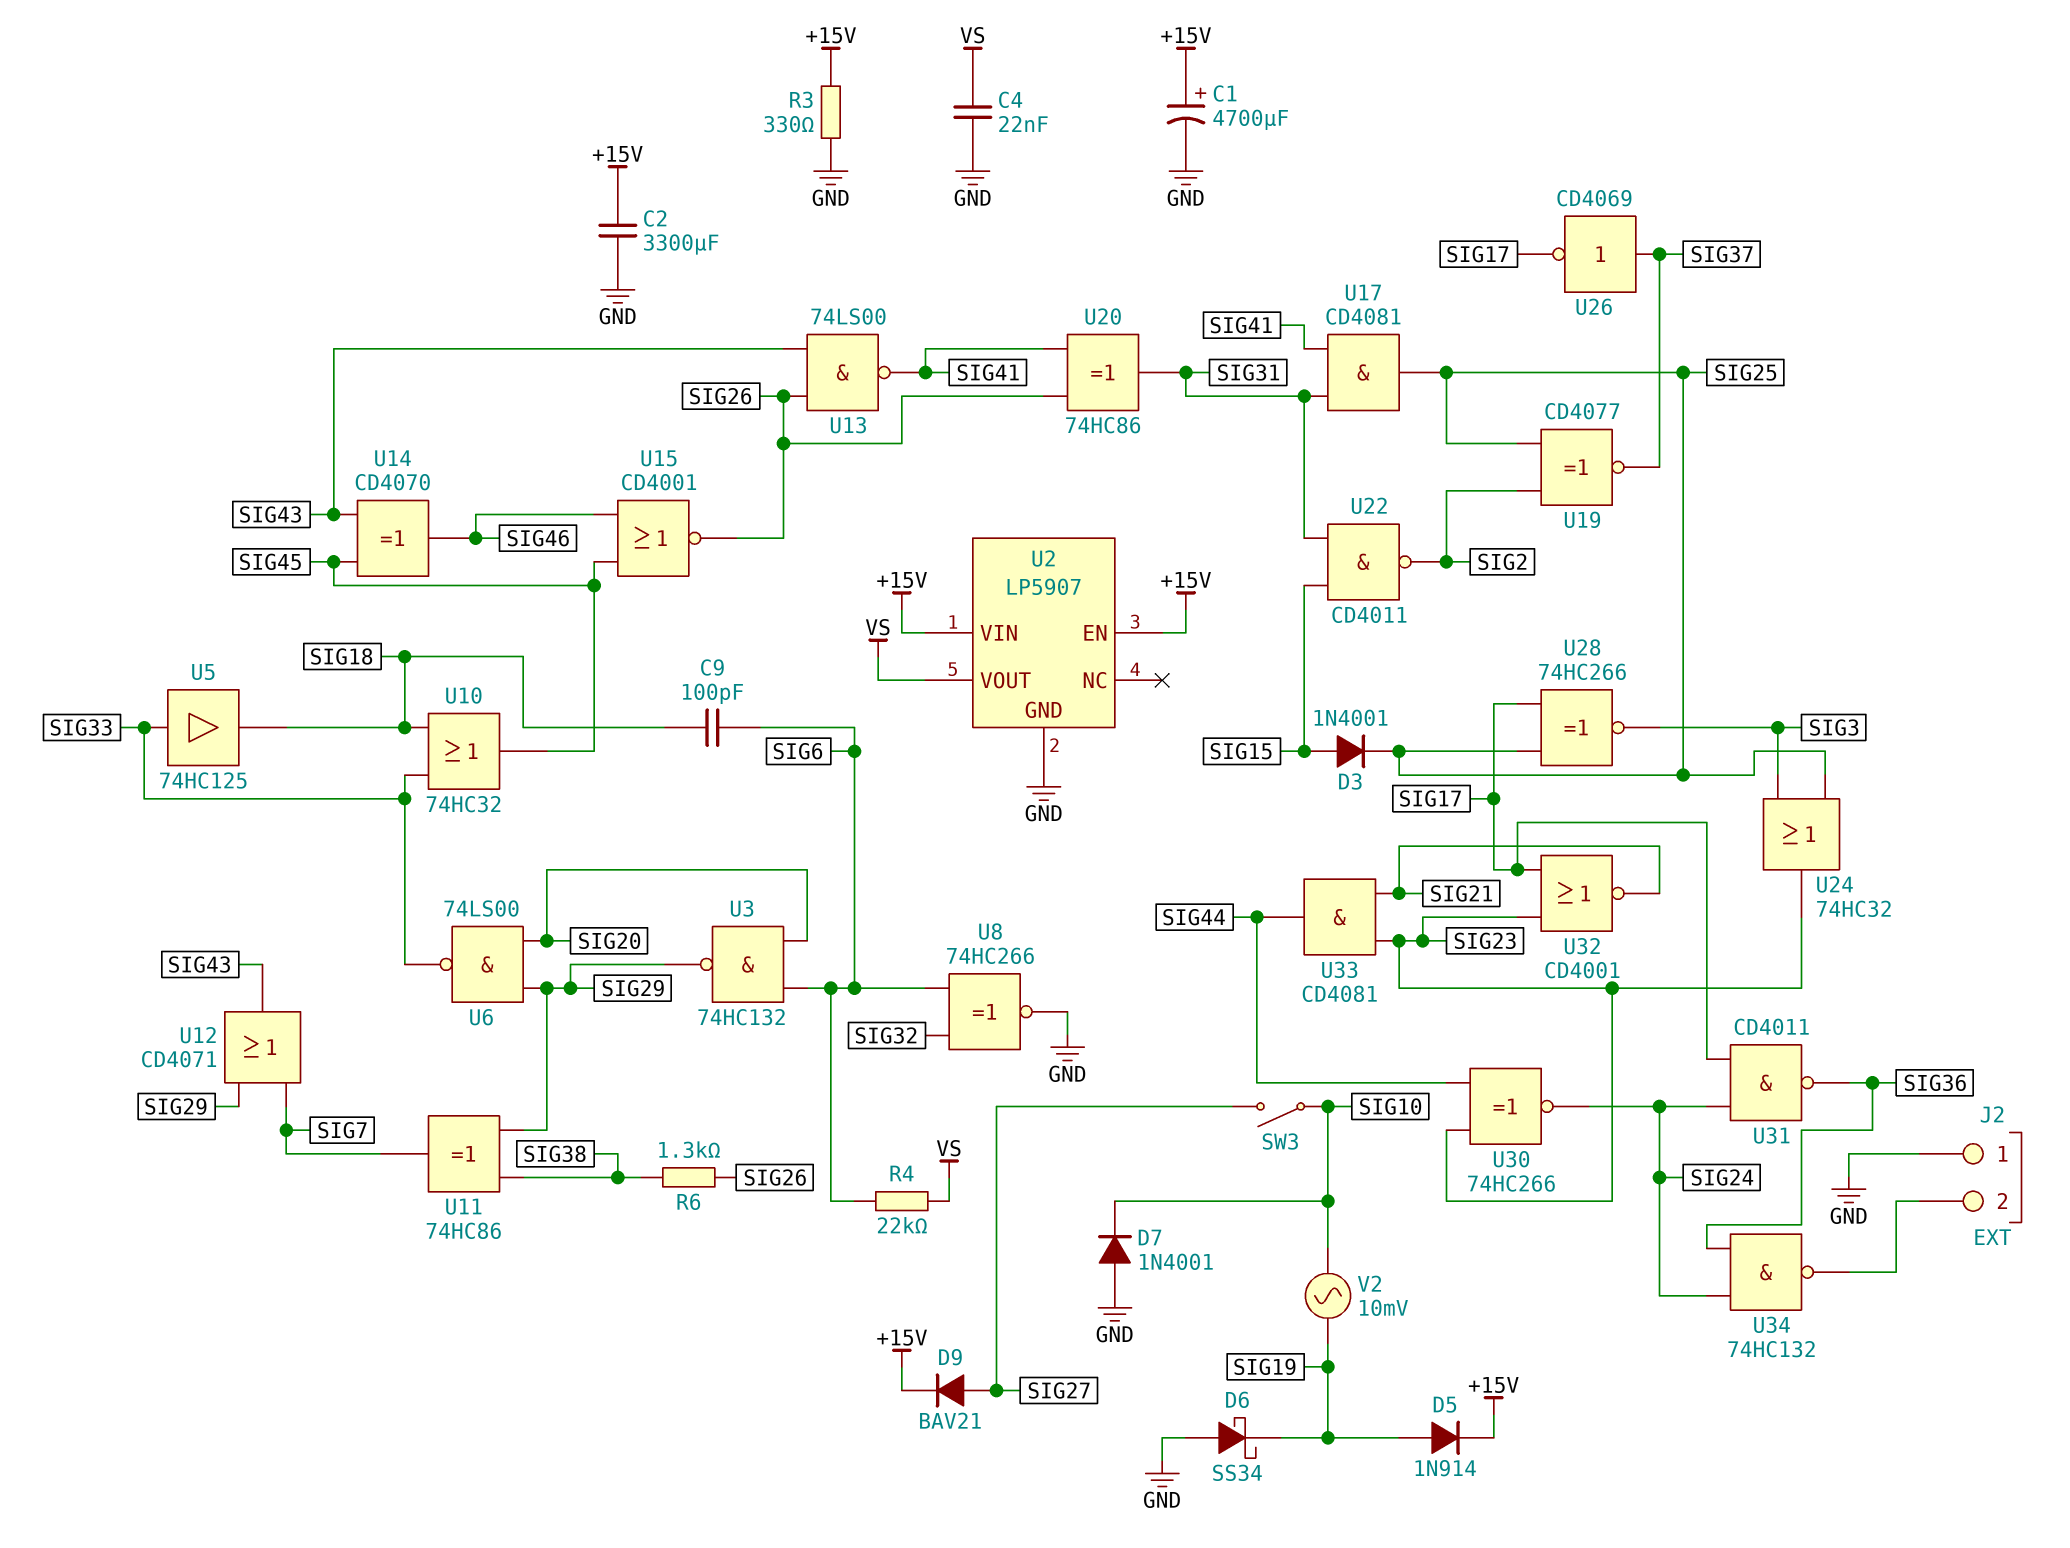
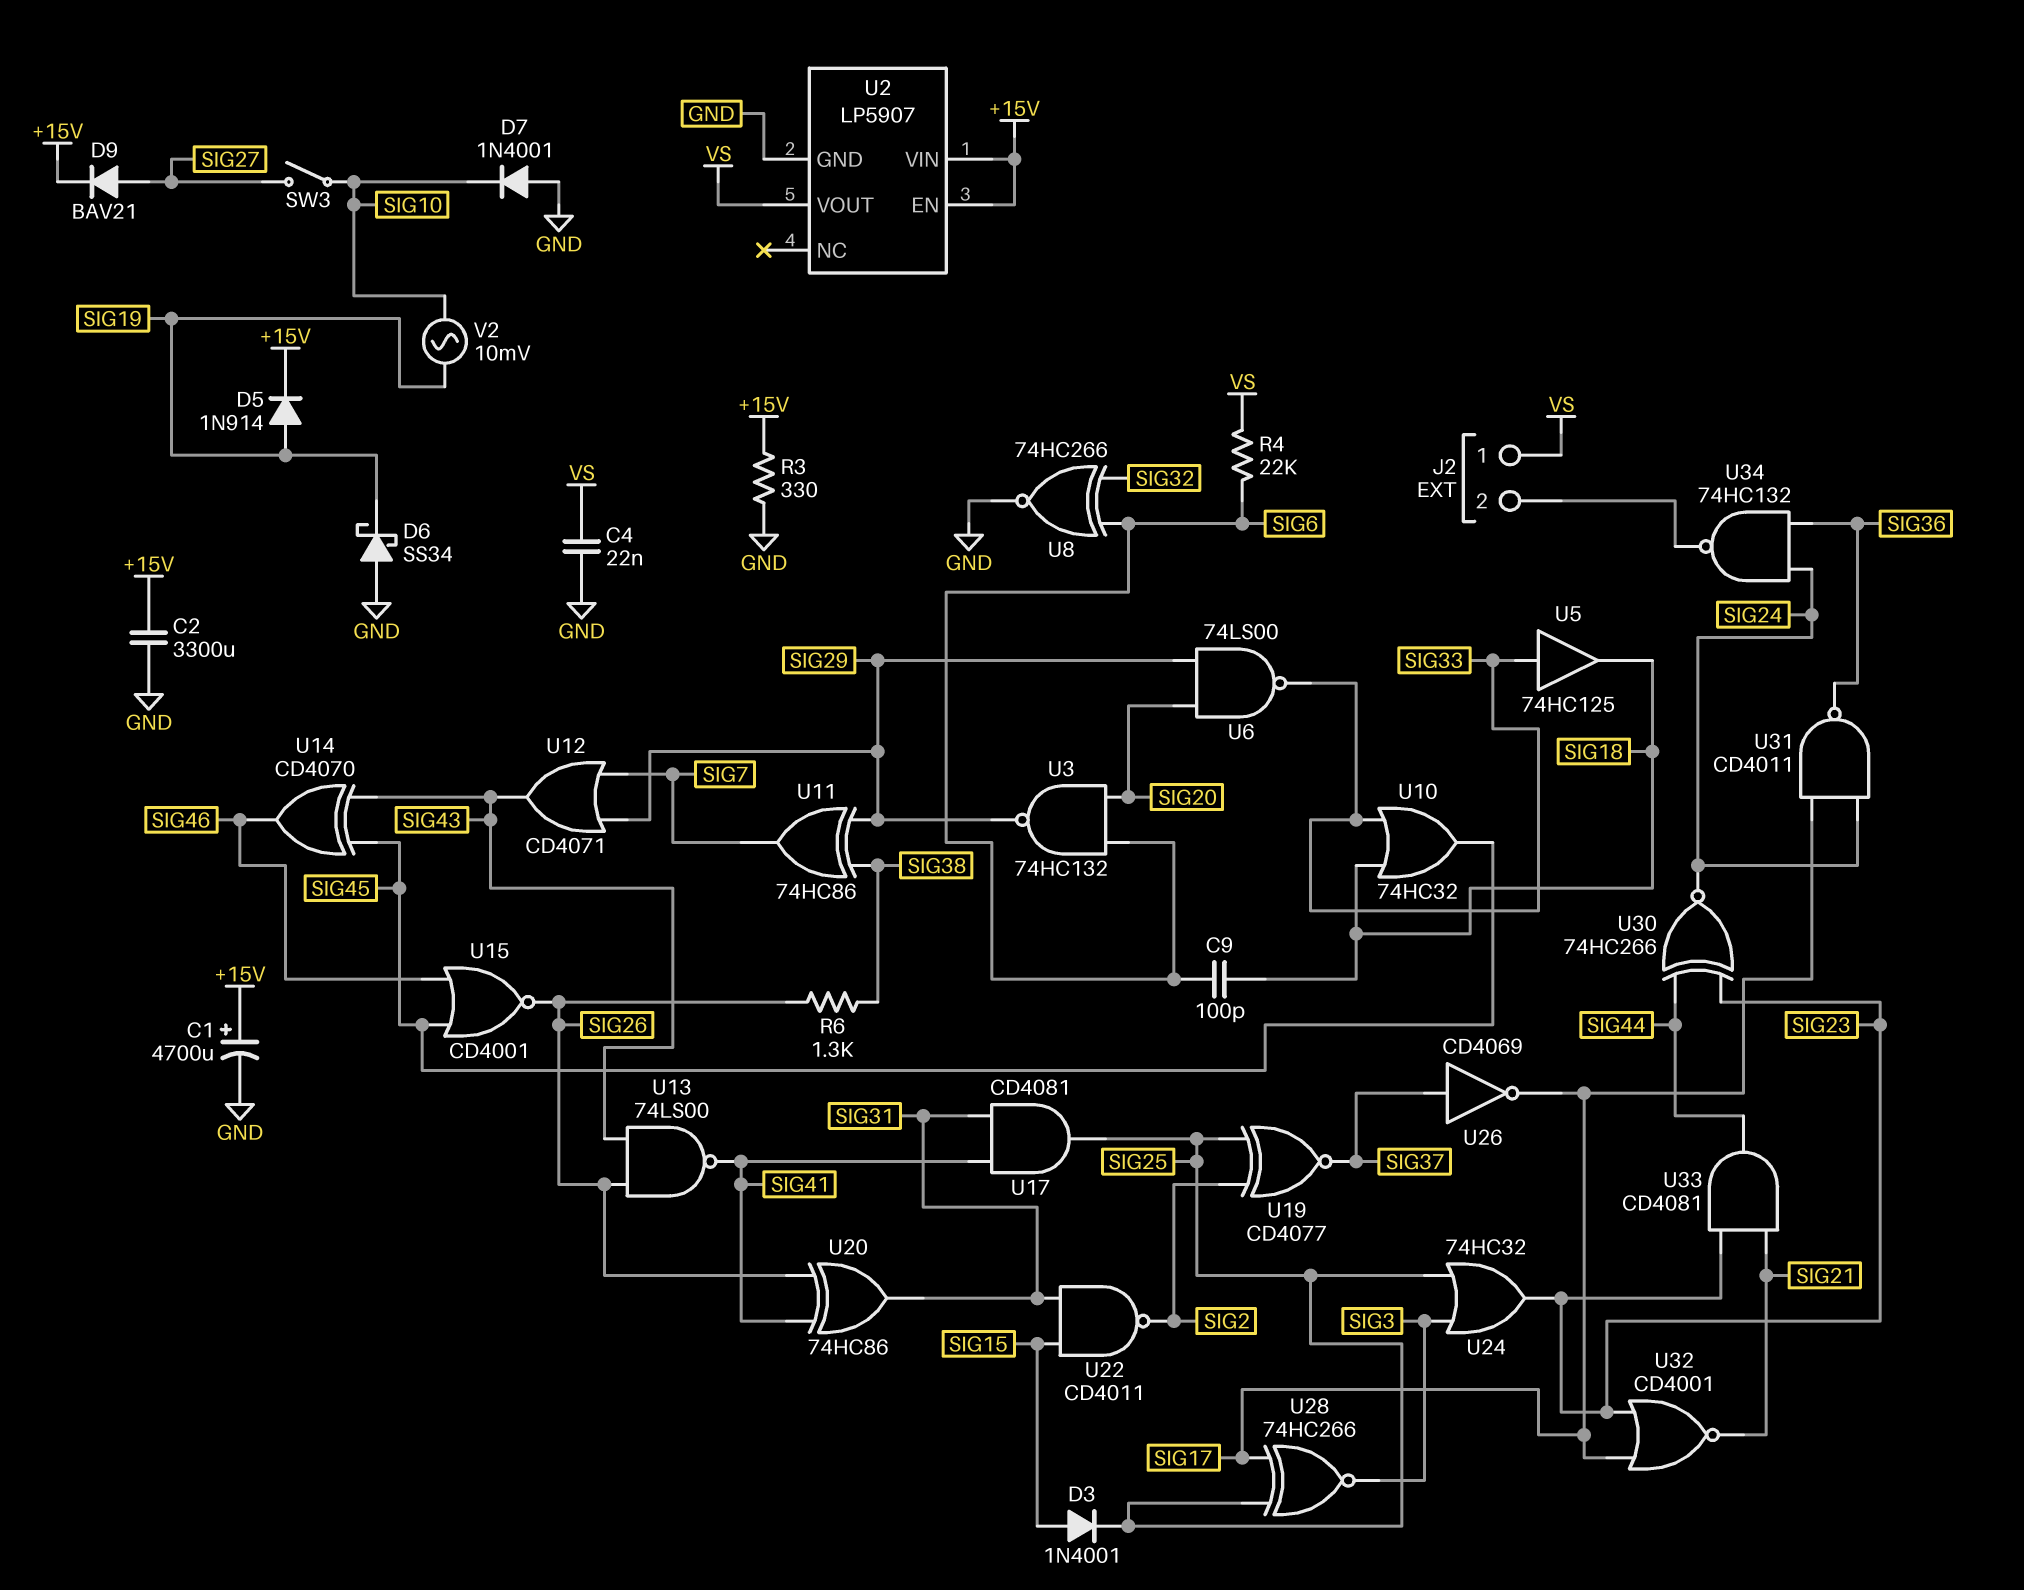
J2 pin 1: GND -> VS

